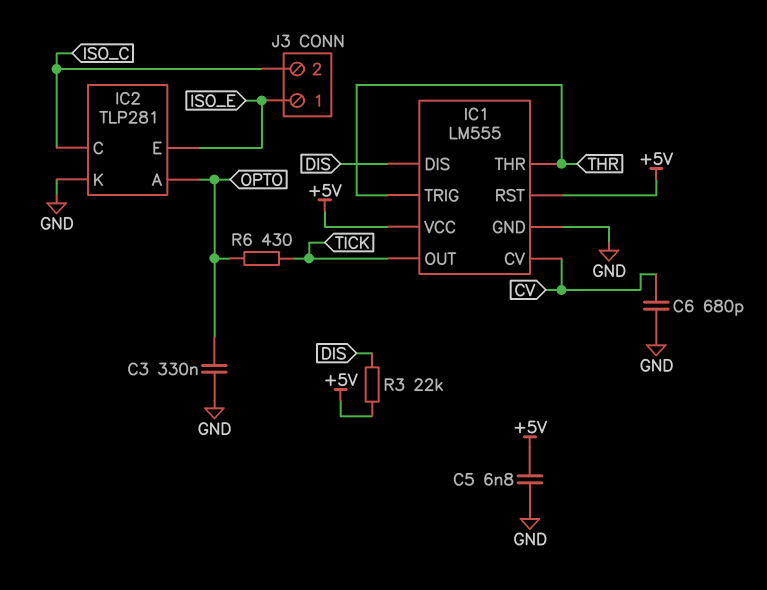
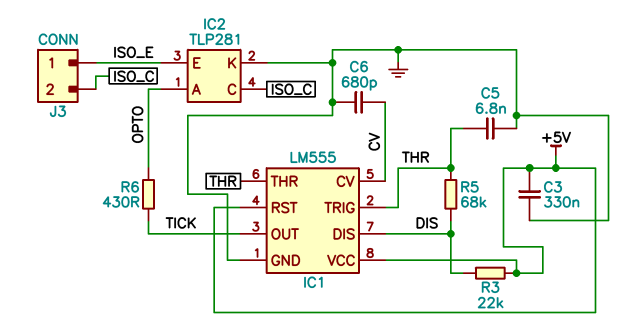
C3: 330nF (GND, OPTO) -> 330nF (+5V, GND)
C5: 6.8nF (+5V, GND) -> 6.8nF (GND, THR)
R5: none -> 68k (DIS, THR)

